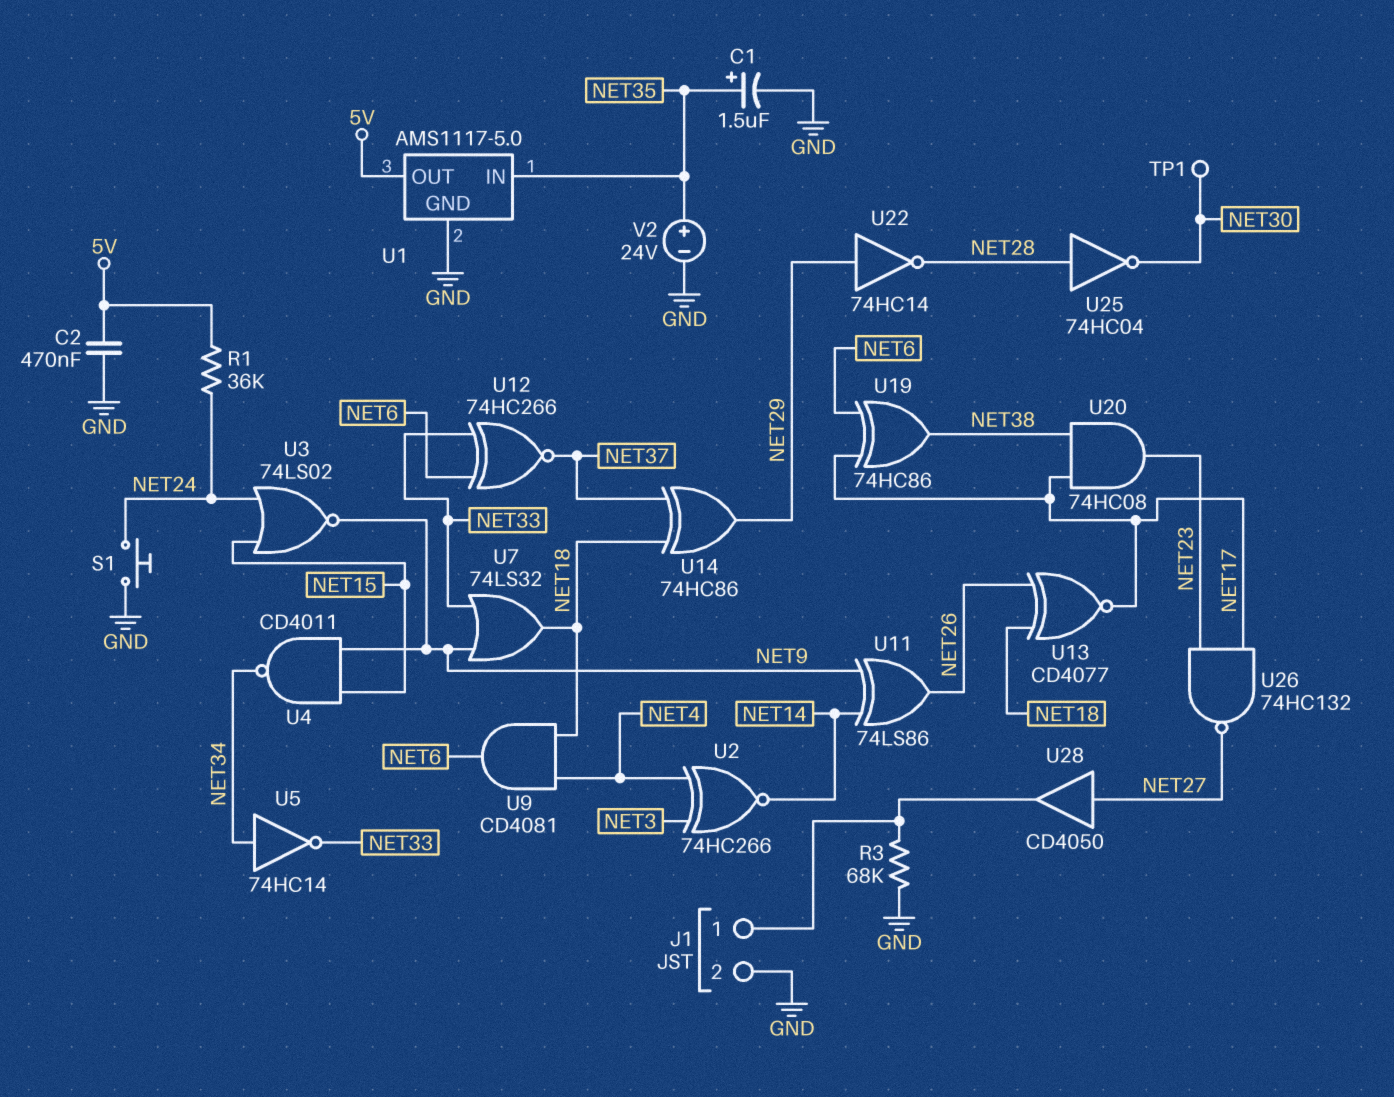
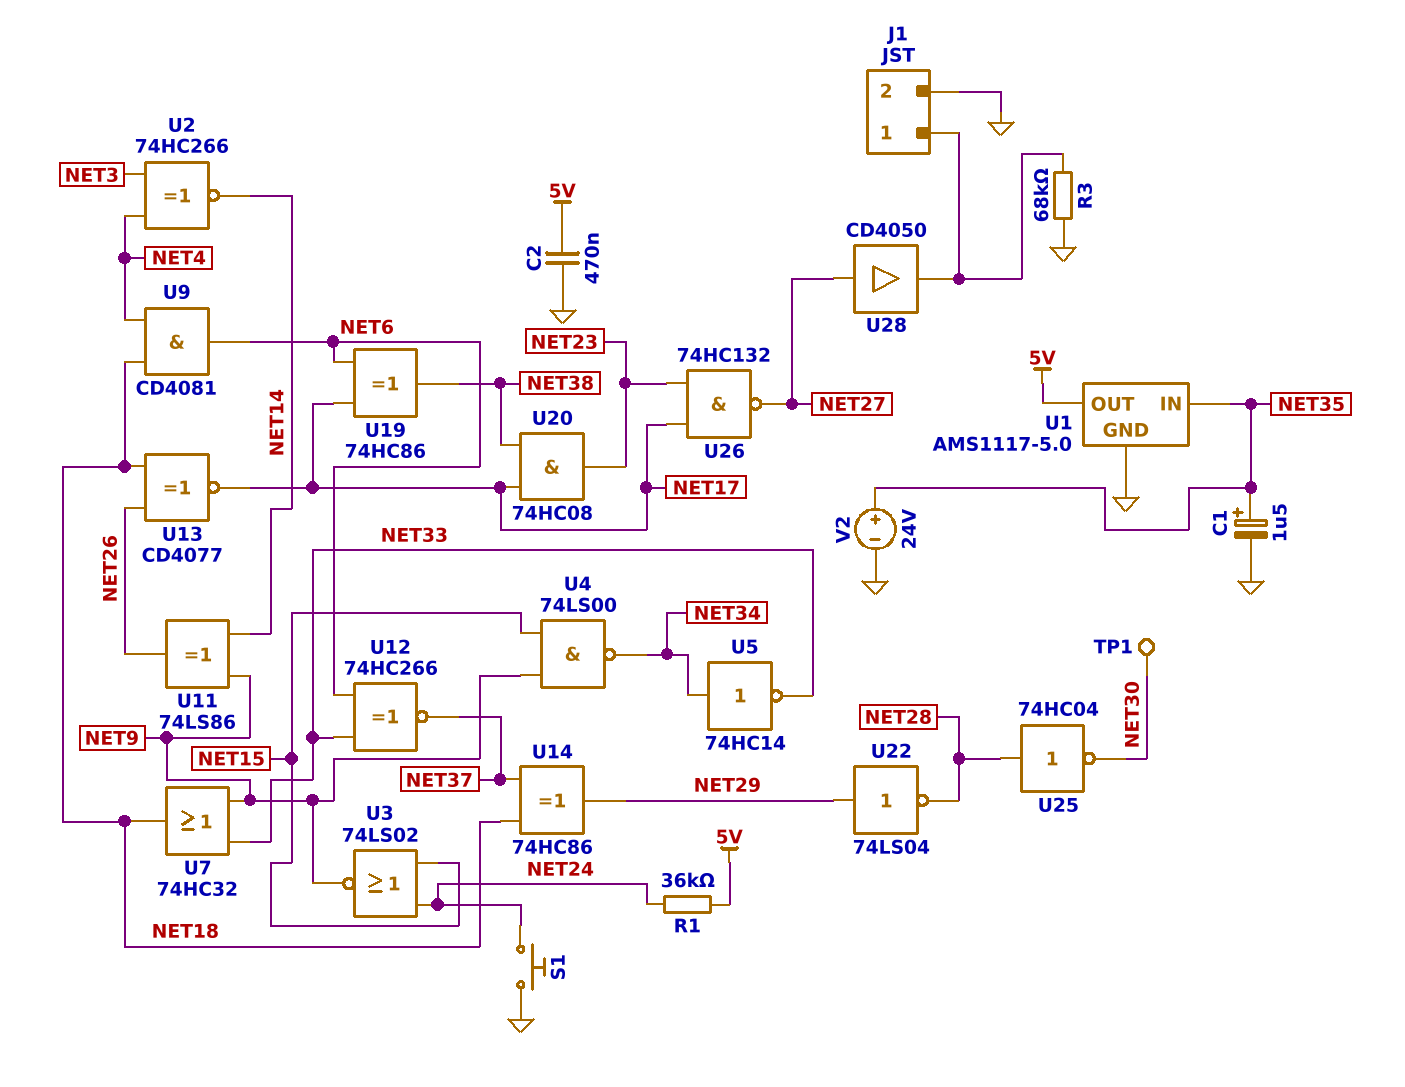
U4: NAND CD4011 (in NET9, in NET15, out NET34) -> NAND 74LS00 (in NET9, in NET15, out NET34)
U7: OR 74LS32 (in NET9, in NET33, out NET18) -> OR 74HC32 (in NET9, in NET33, out NET18)
U22: NOT 74HC14 (in NET29, out NET28) -> NOT 74LS04 (in NET29, out NET28)

